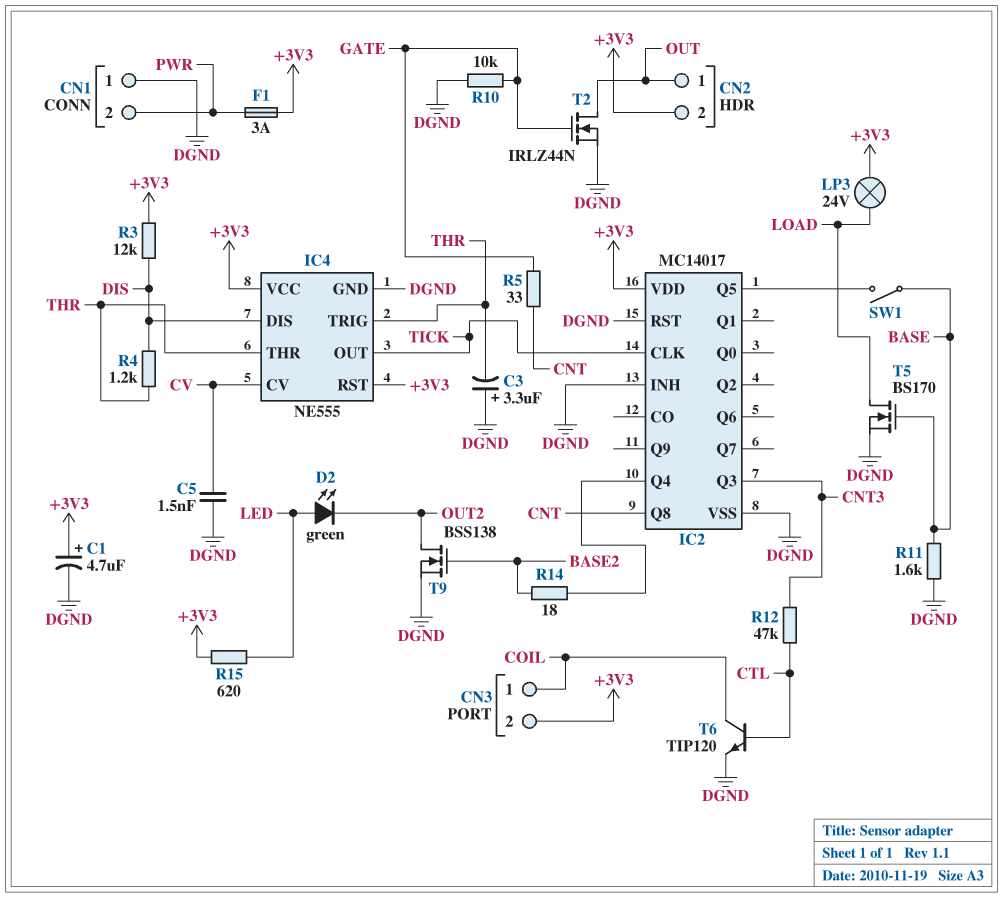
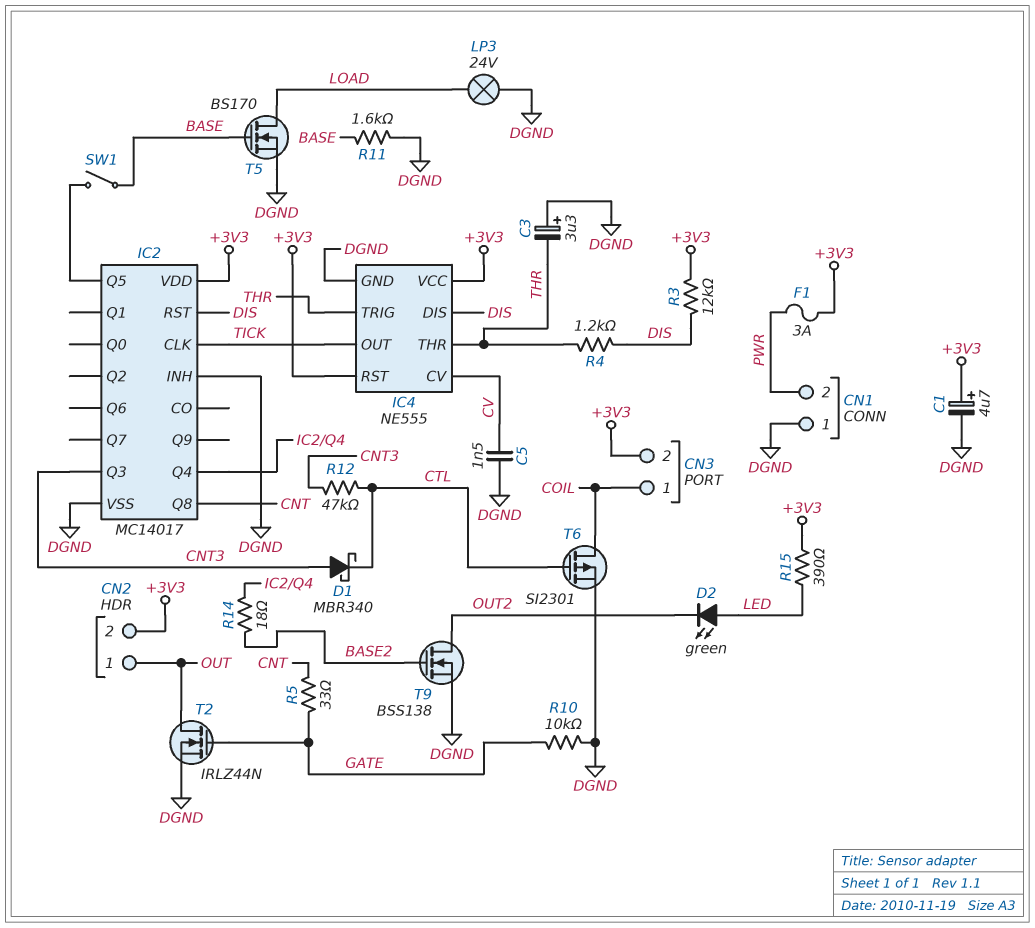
D1: none -> schottky MBR340 (A CNT3, K CTL)
IC2 pin RST: DGND -> DIS
LP3: lamp 24V (+3V3, LOAD) -> lamp 24V (DGND, LOAD)
R15: 620 (+3V3, LED) -> 390 (+3V3, LED)
T6: NPN TIP120 (B CTL, C COIL, E DGND) -> PMOS SI2301 (G CTL, D COIL, S DGND)

